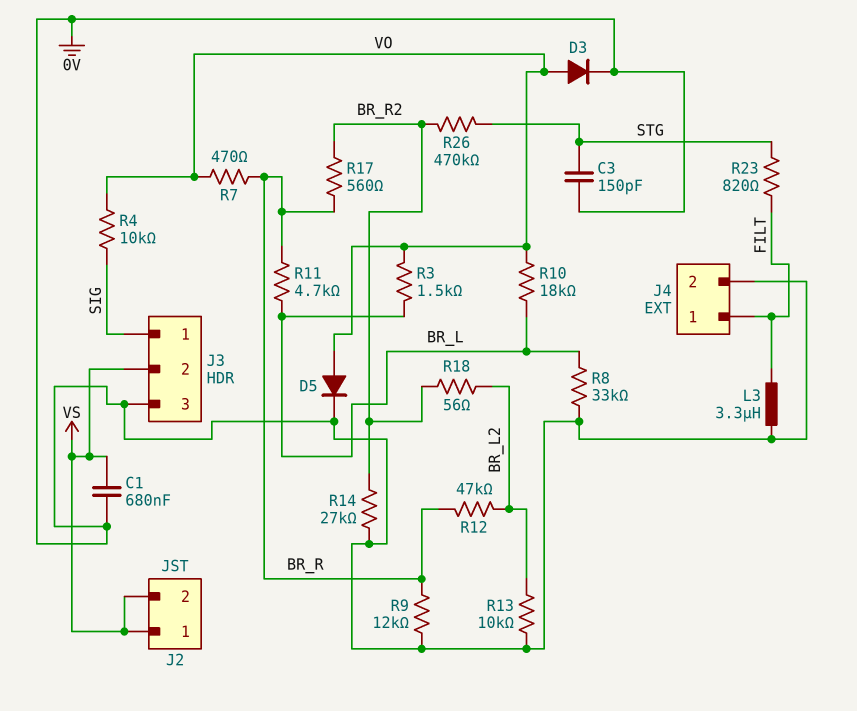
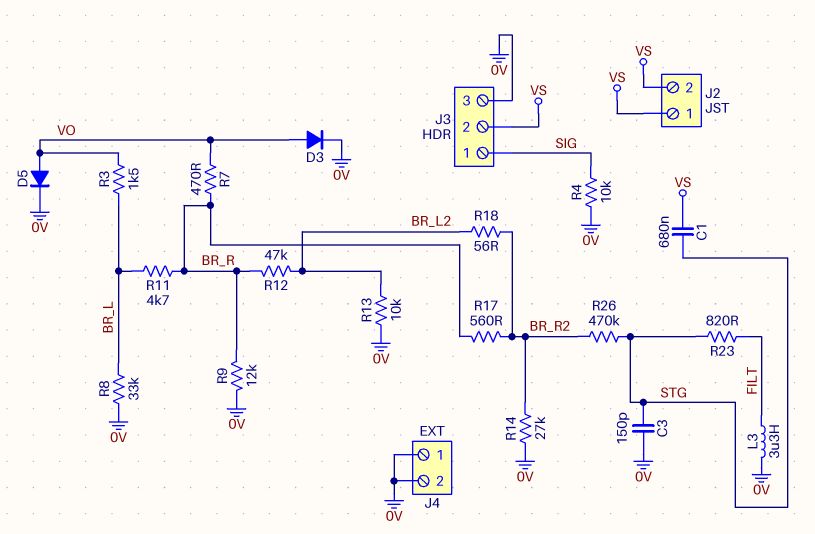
C1: 680nF (0V, VS) -> 680nF (STG, VS)
J4 pin 1: FILT -> 0V
R4: 10k (SIG, VO) -> 10k (0V, SIG)
R10: 18k (BR_L, VO) -> none

